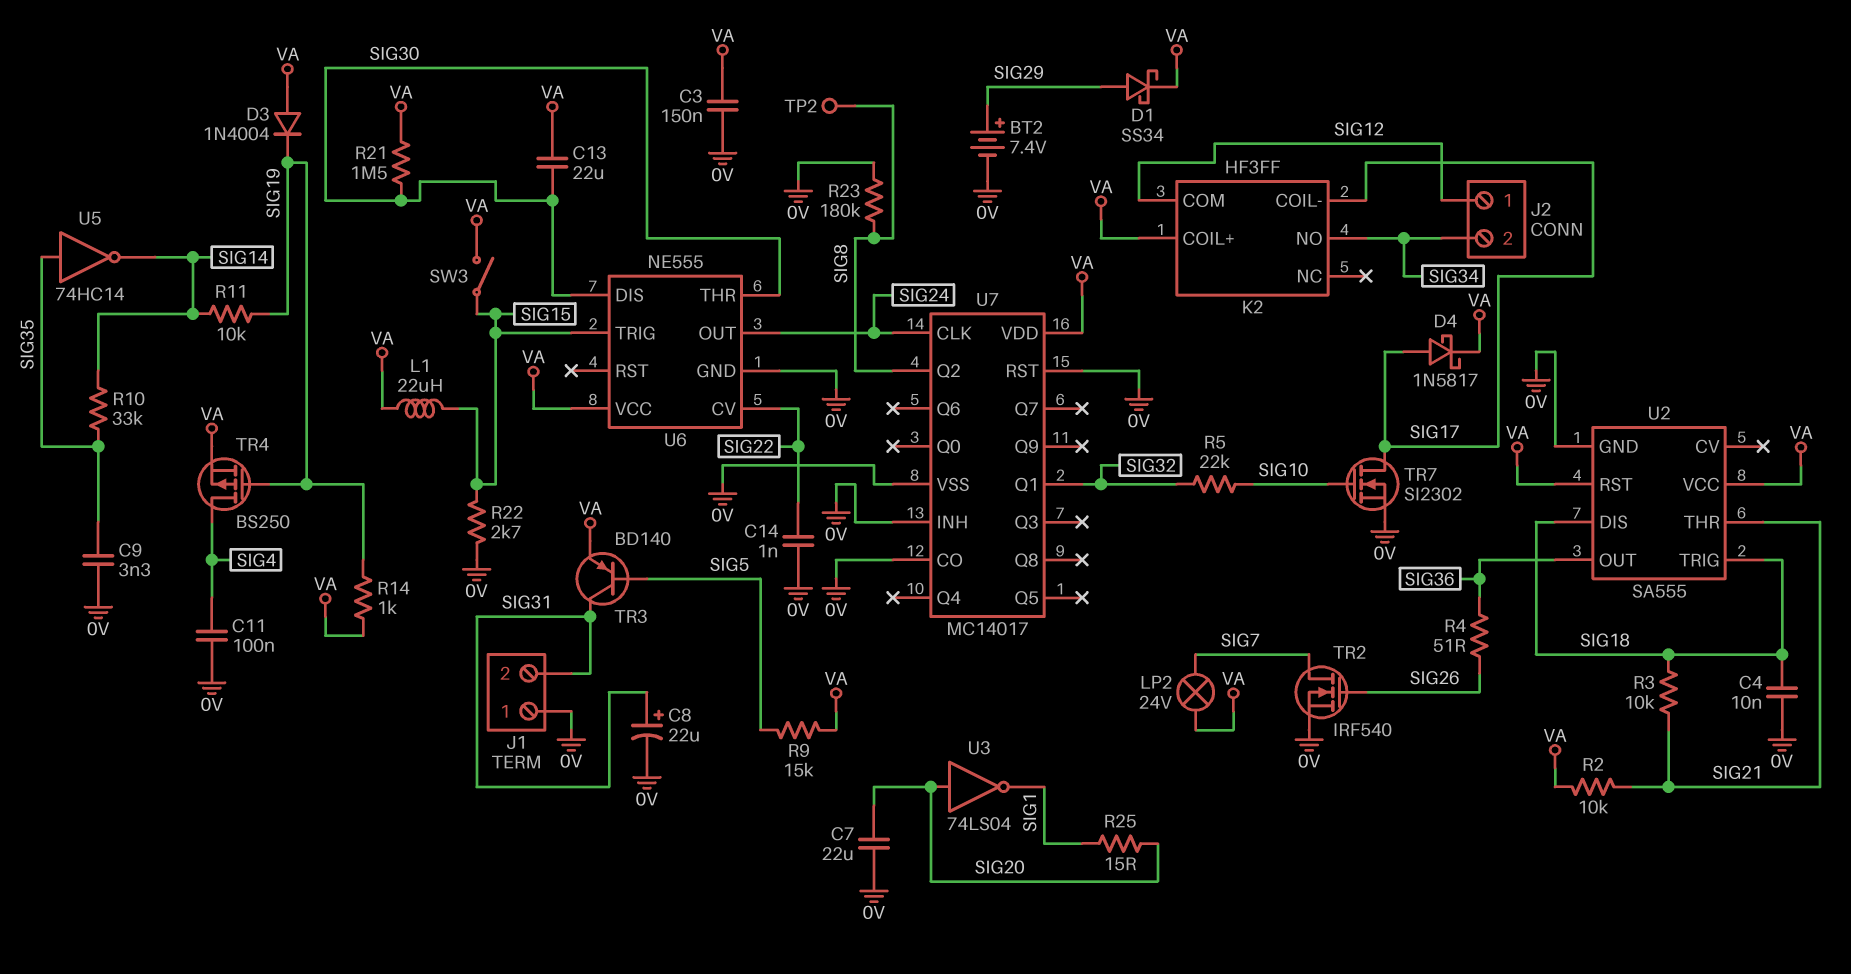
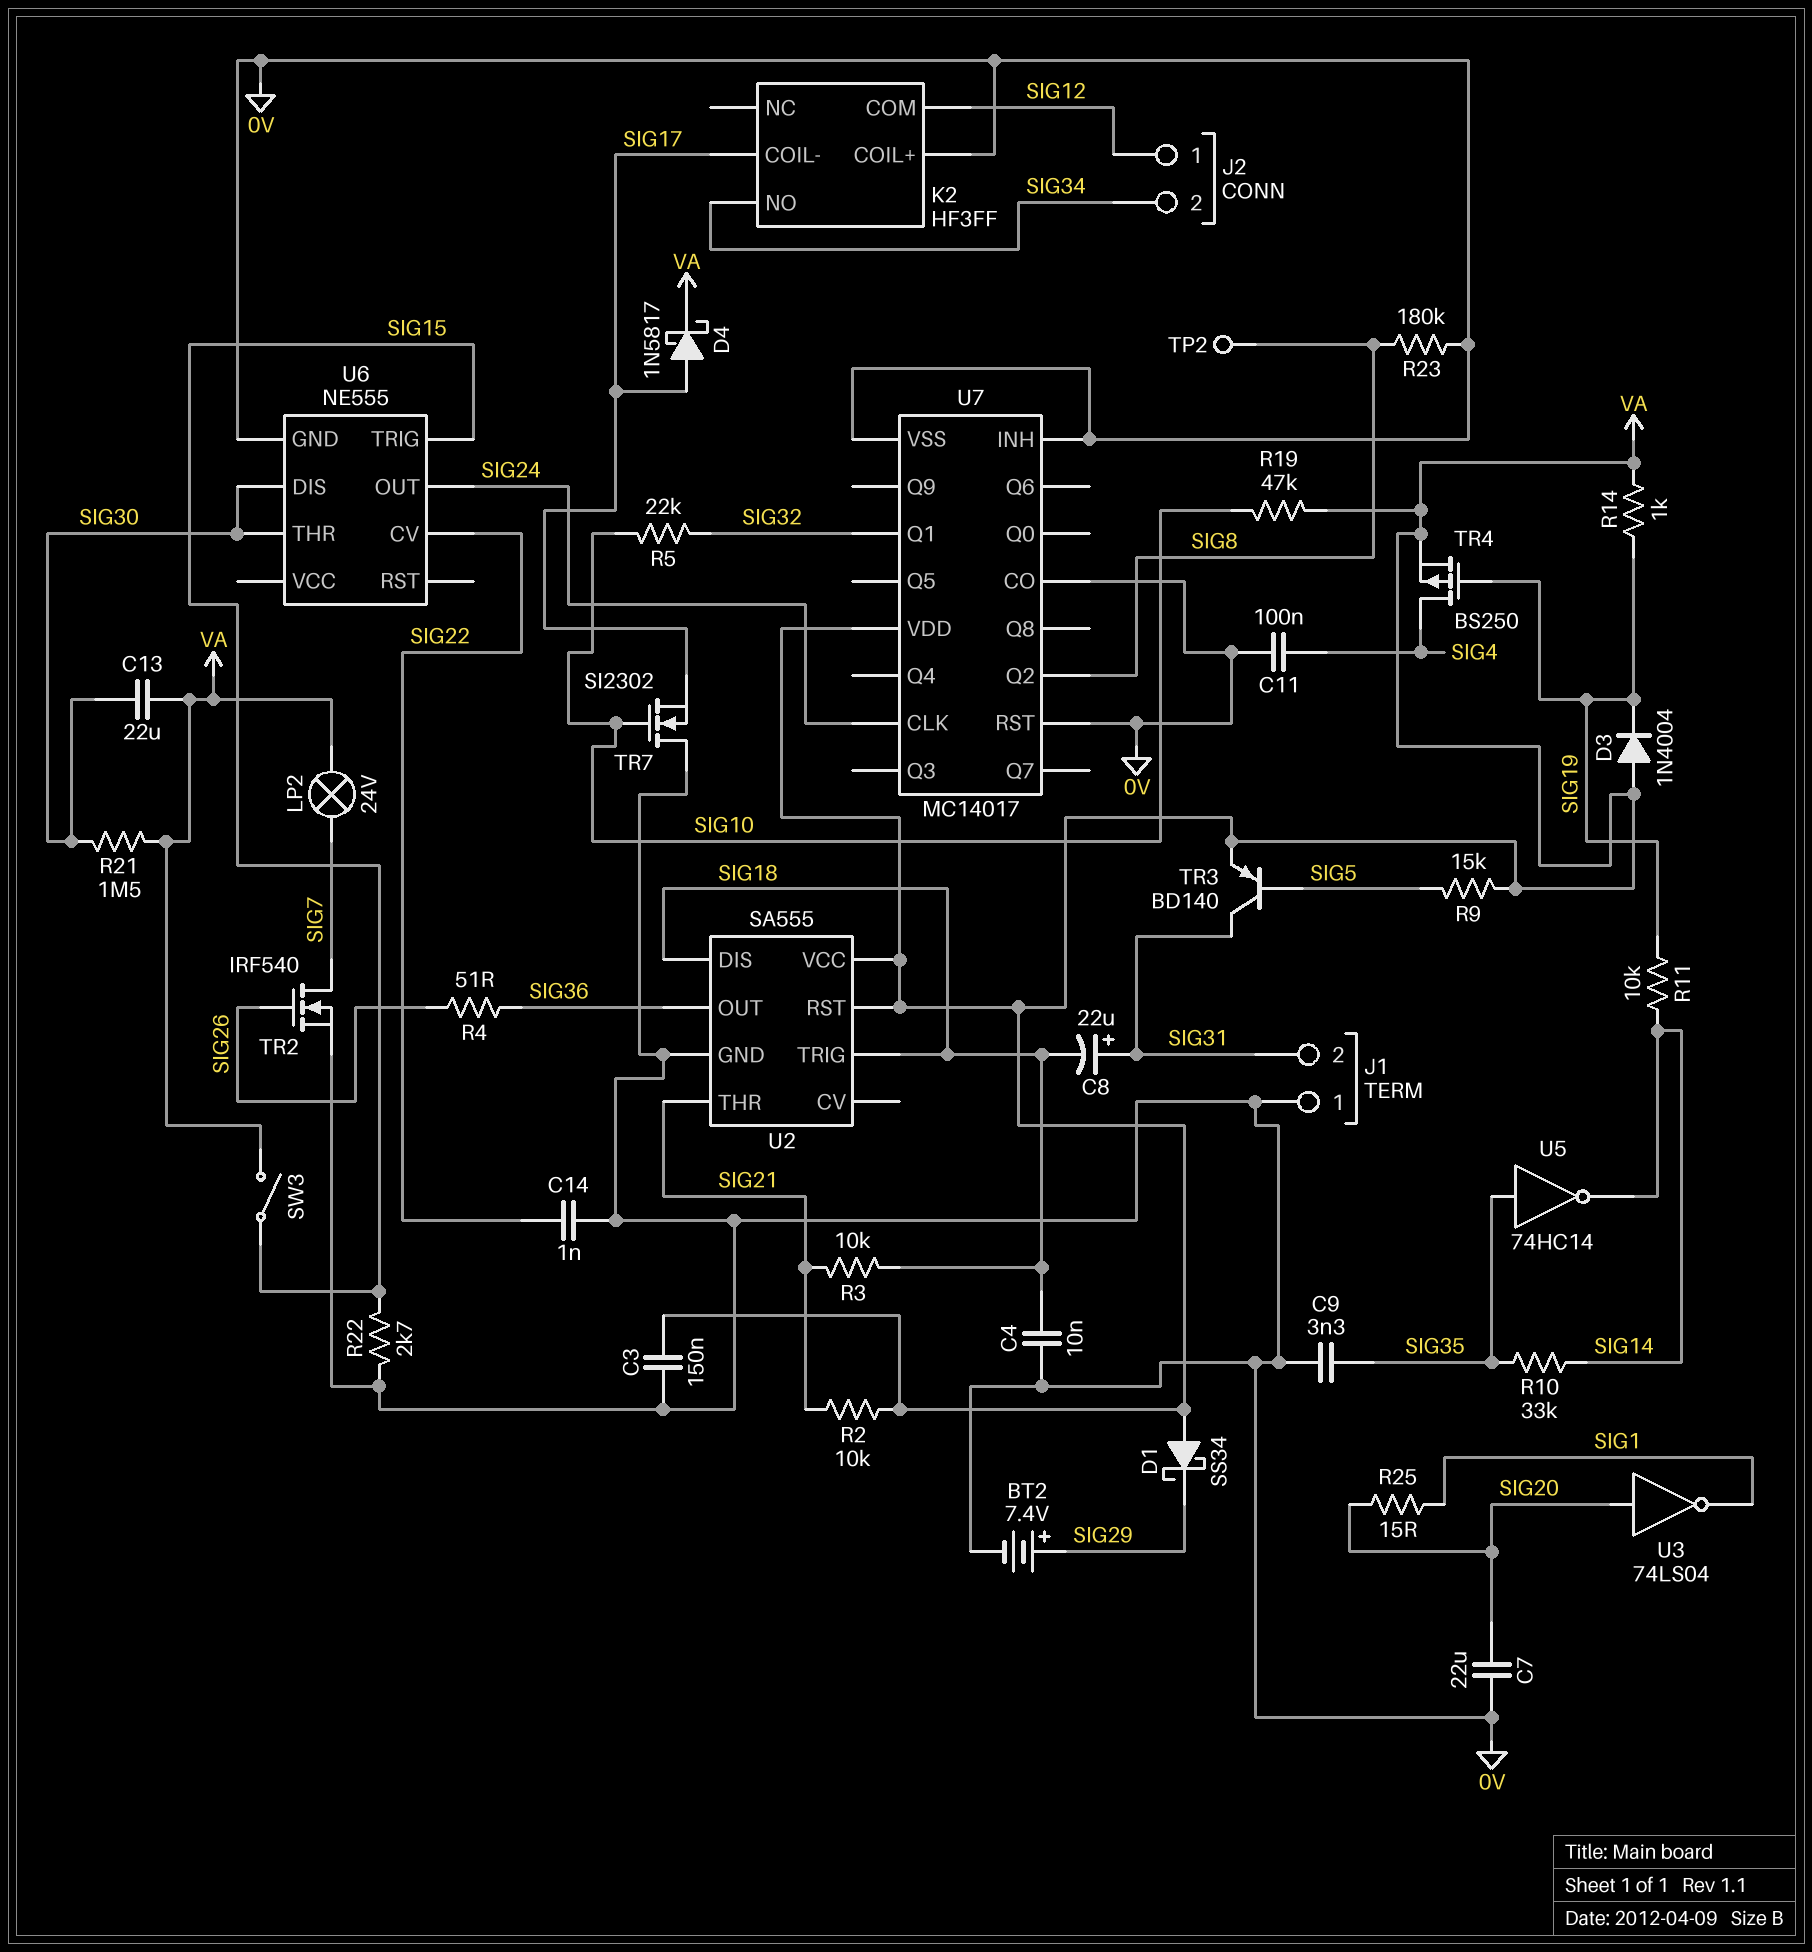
C8: 22uF (plus SIG31, minus 0V) -> 22uF (plus SIG31, minus SIG18)
D1: schottky SS34 (A SIG29, K VA) -> schottky SS34 (A VA, K SIG29)
K2 pin COIL+: VA -> 0V
L1: 22uH (SIG15, VA) -> none
R19: none -> 47k (SIG10, VA)
TR7: NMOS SI2302 (G SIG10, D SIG17, S 0V) -> NMOS SI2302 (G SIG10, D 0V, S SIG17)
U6 pin VCC: VA -> none

